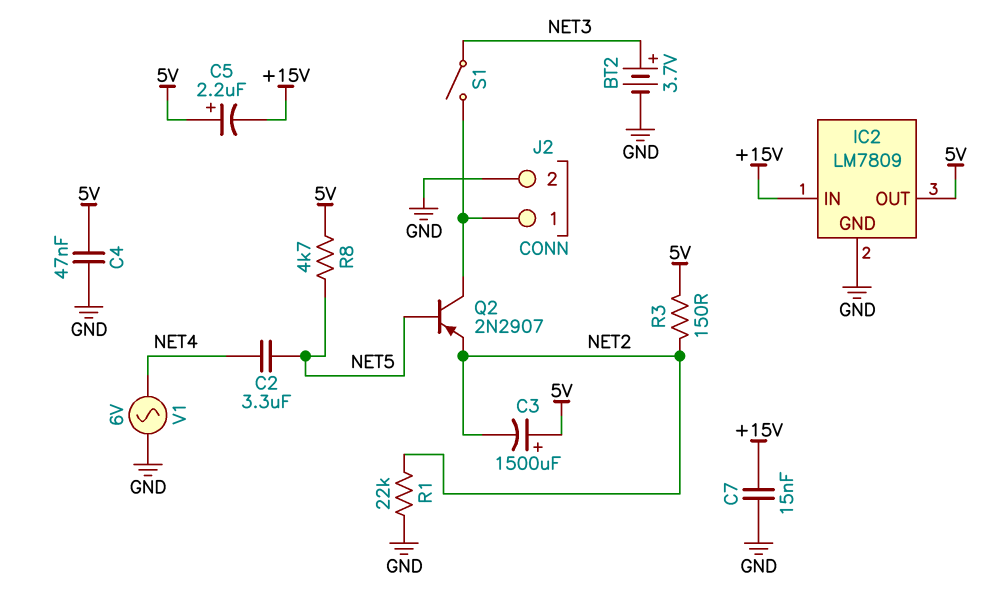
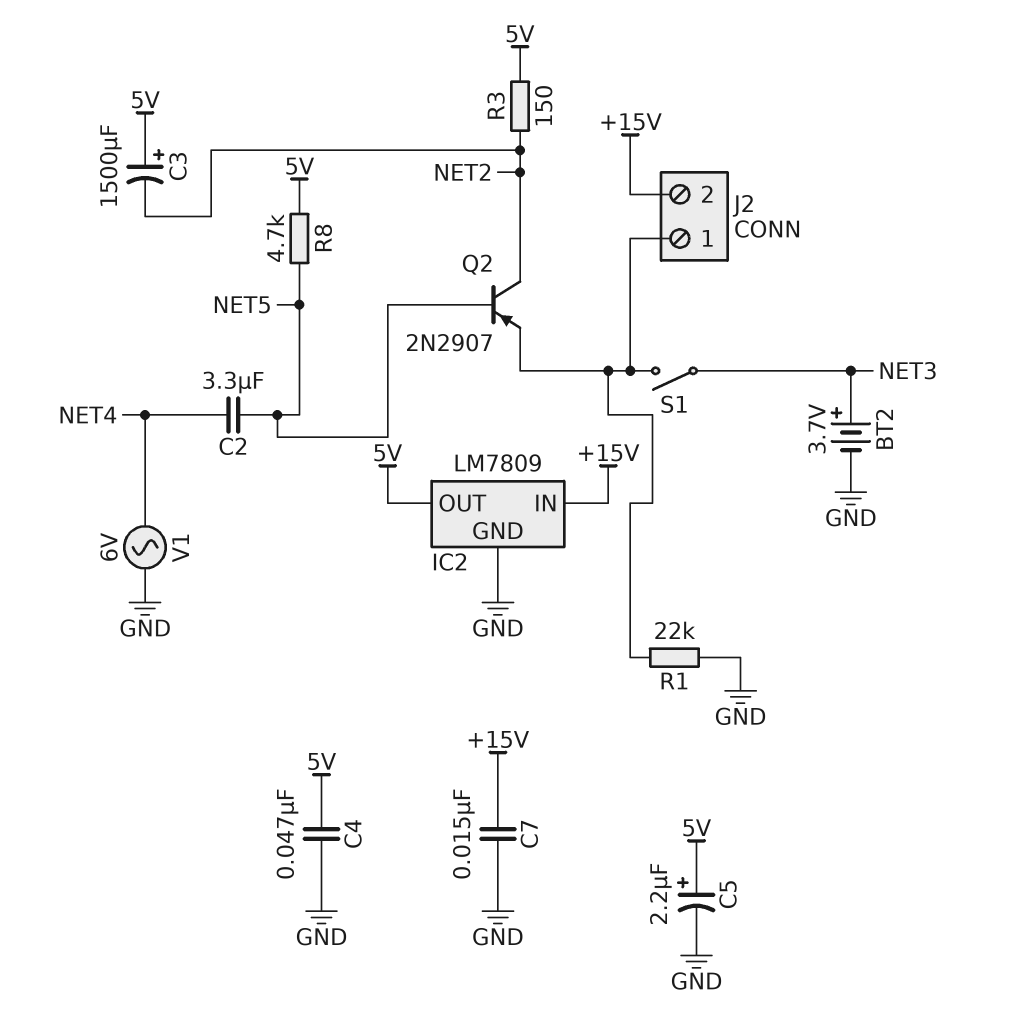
C5: 2.2uF (plus 5V, minus +15V) -> 2.2uF (plus 5V, minus GND)
J2 pin 2: GND -> +15V
Q2: PNP 2N2907 (B NET5, C J2/1, E NET2) -> PNP 2N2907 (B NET5, C NET2, E J2/1)
R1: 22k (GND, NET2) -> 22k (GND, J2/1)

